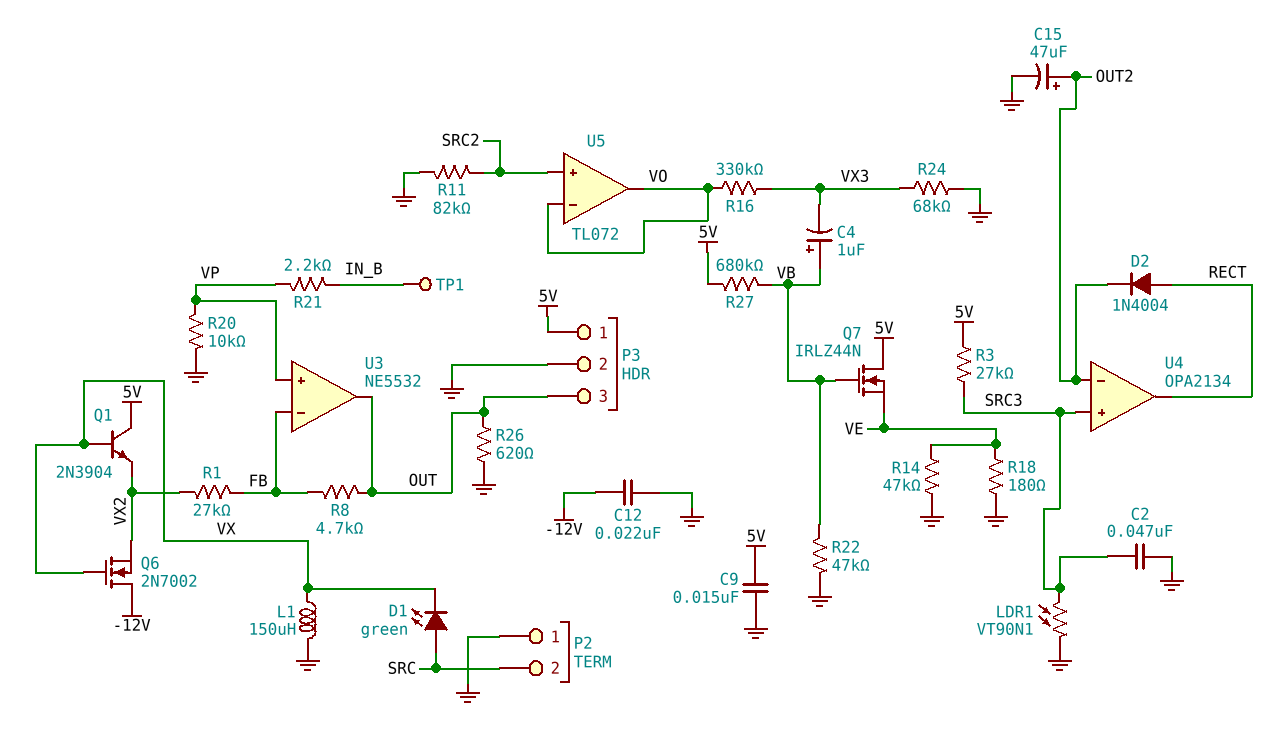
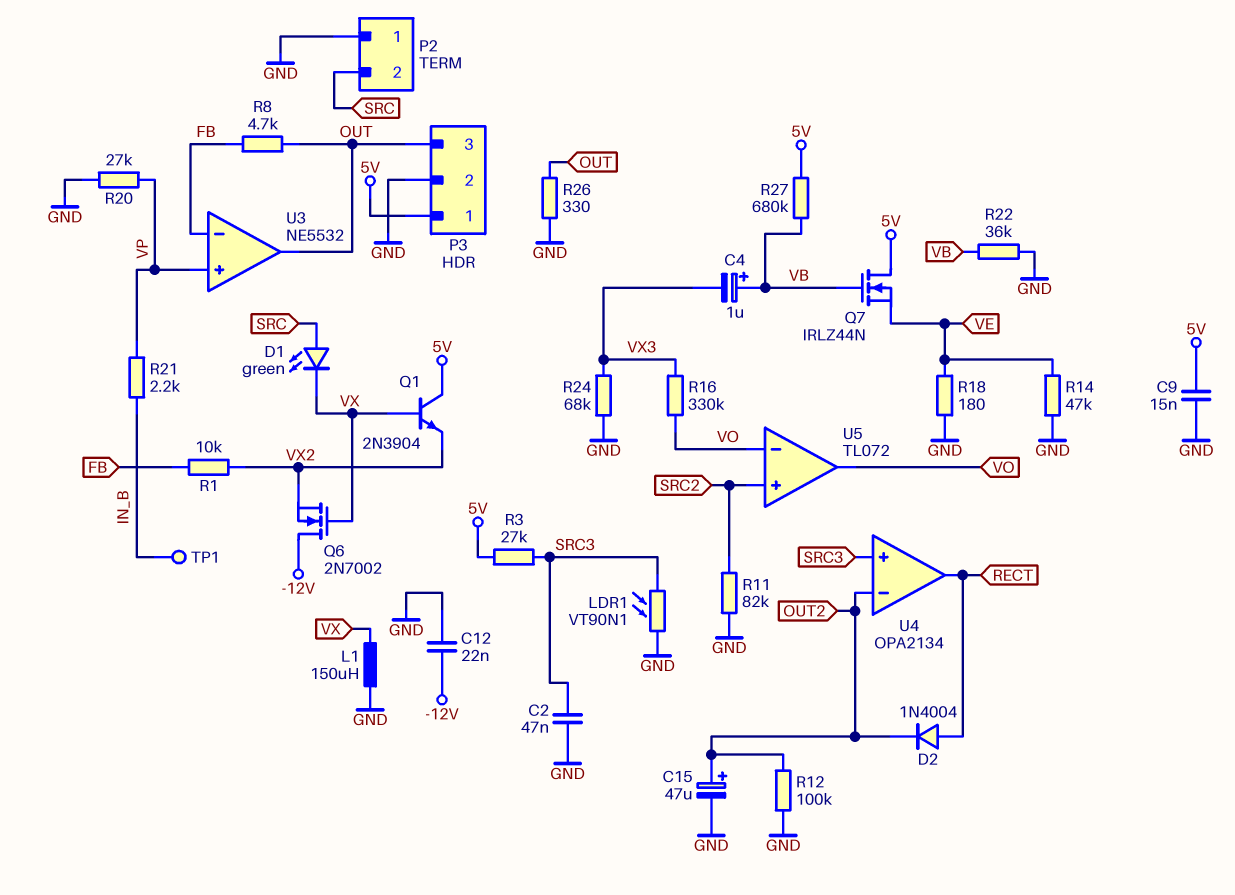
R1: 27k (FB, VX2) -> 10k (FB, VX2)
R12: none -> 100k (GND, OUT2)
R20: 10k (GND, VP) -> 27k (GND, VP)
R22: 47k (GND, VB) -> 36k (GND, VB)
R26: 620 (GND, OUT) -> 330 (GND, OUT)

